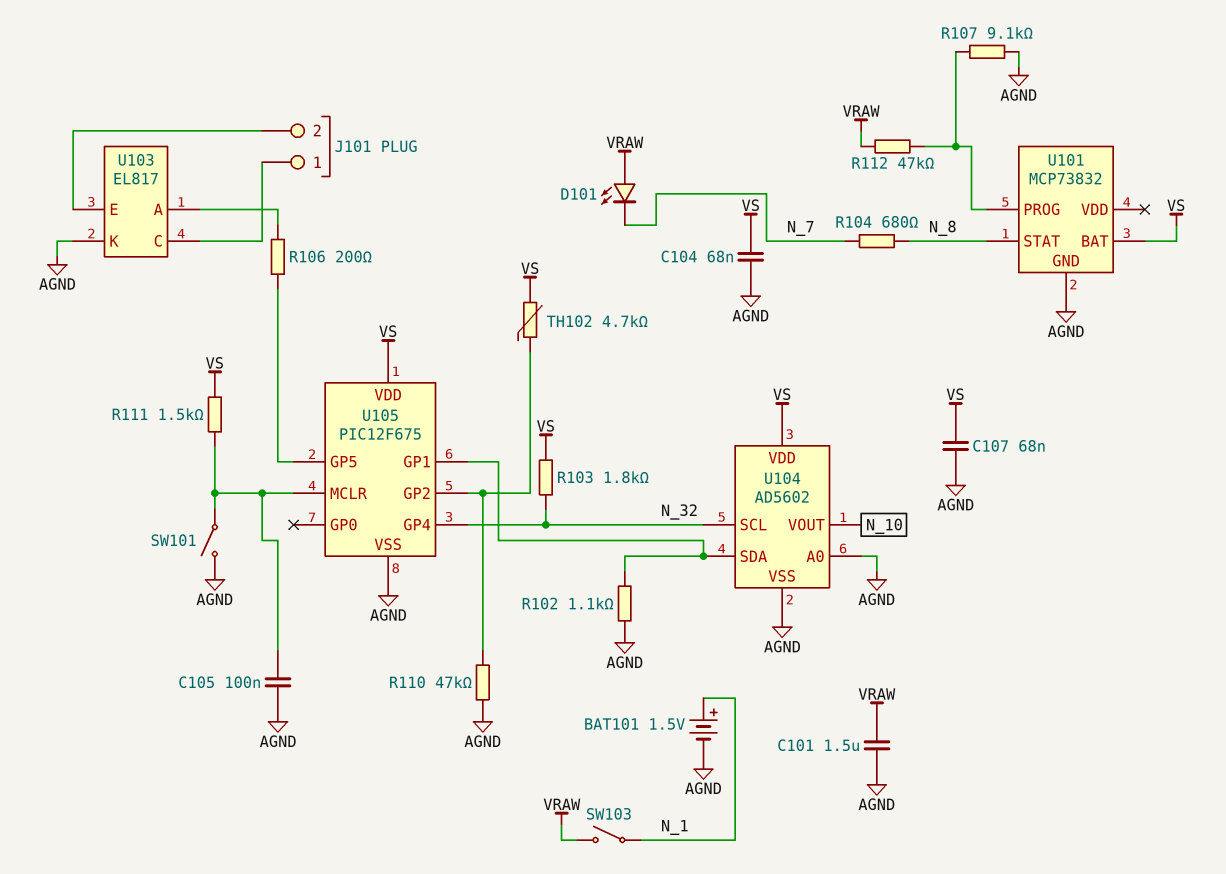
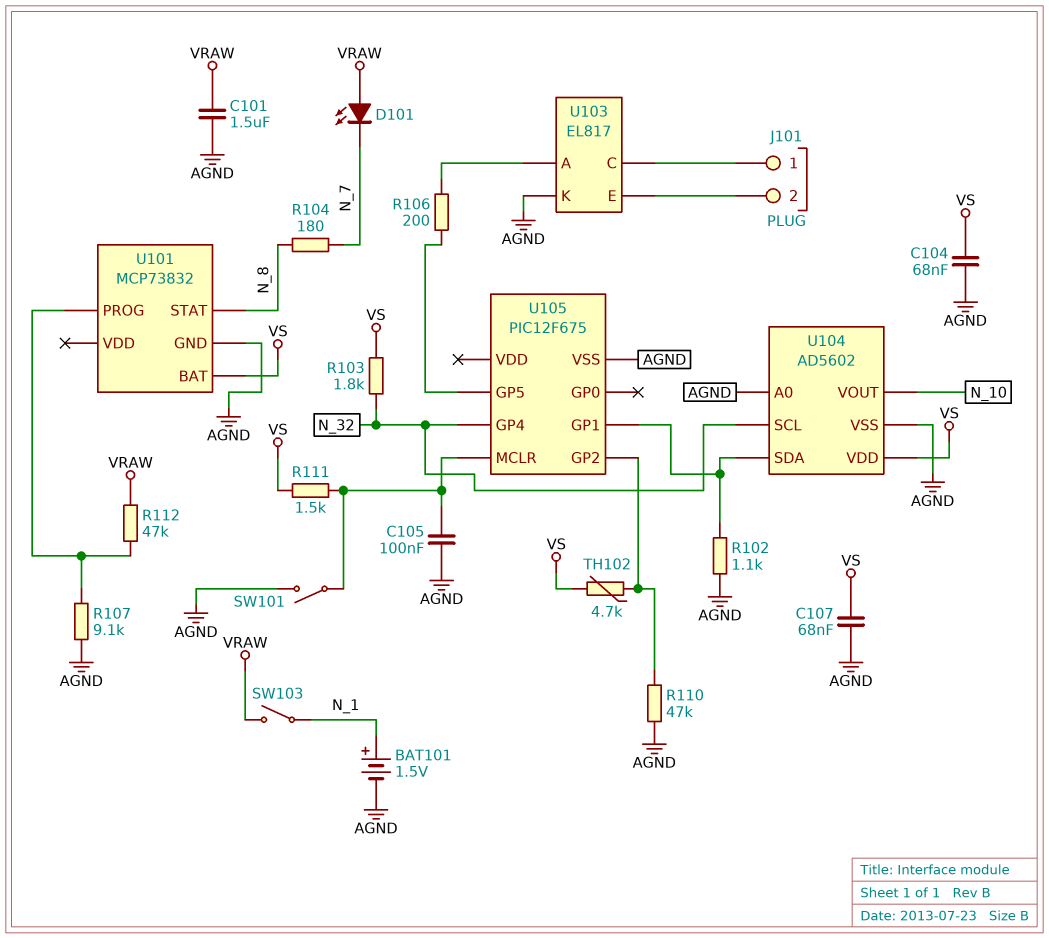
R104: 680 (N_7, N_8) -> 180 (N_7, N_8)
U105 pin VDD: VS -> none

